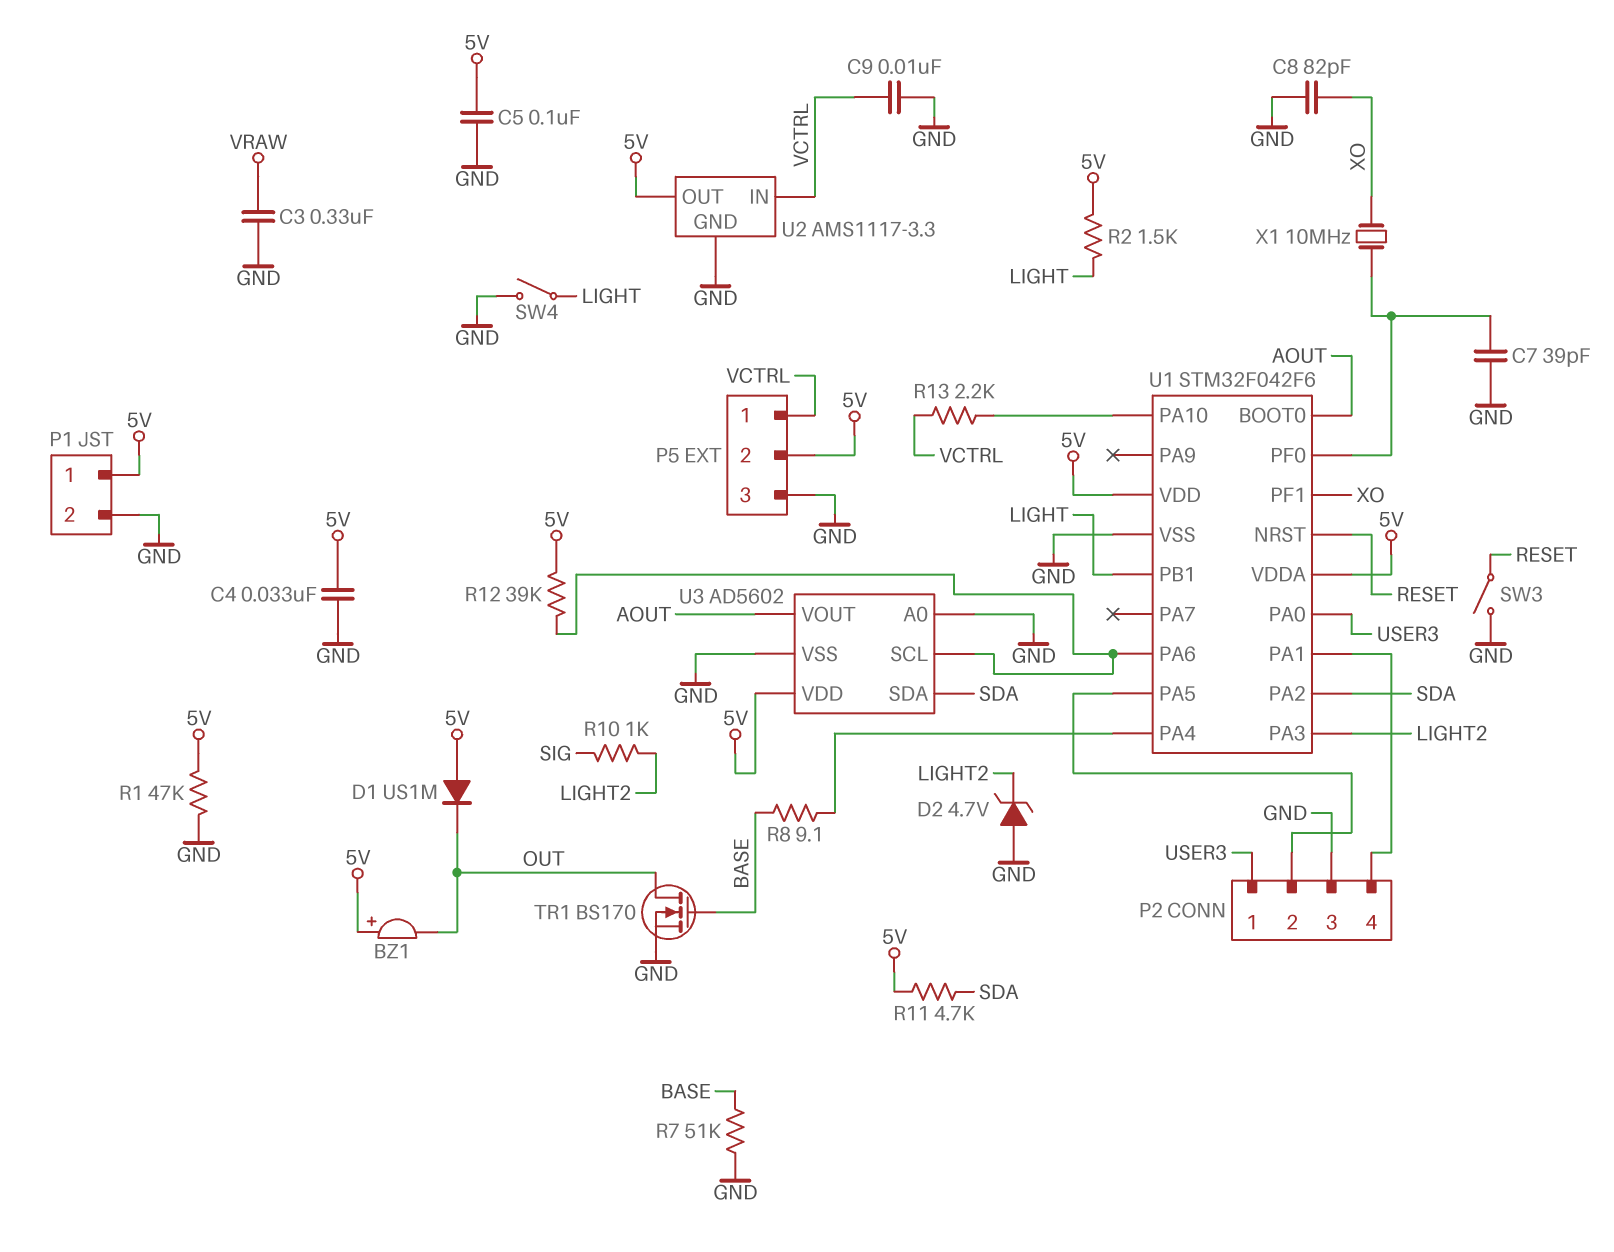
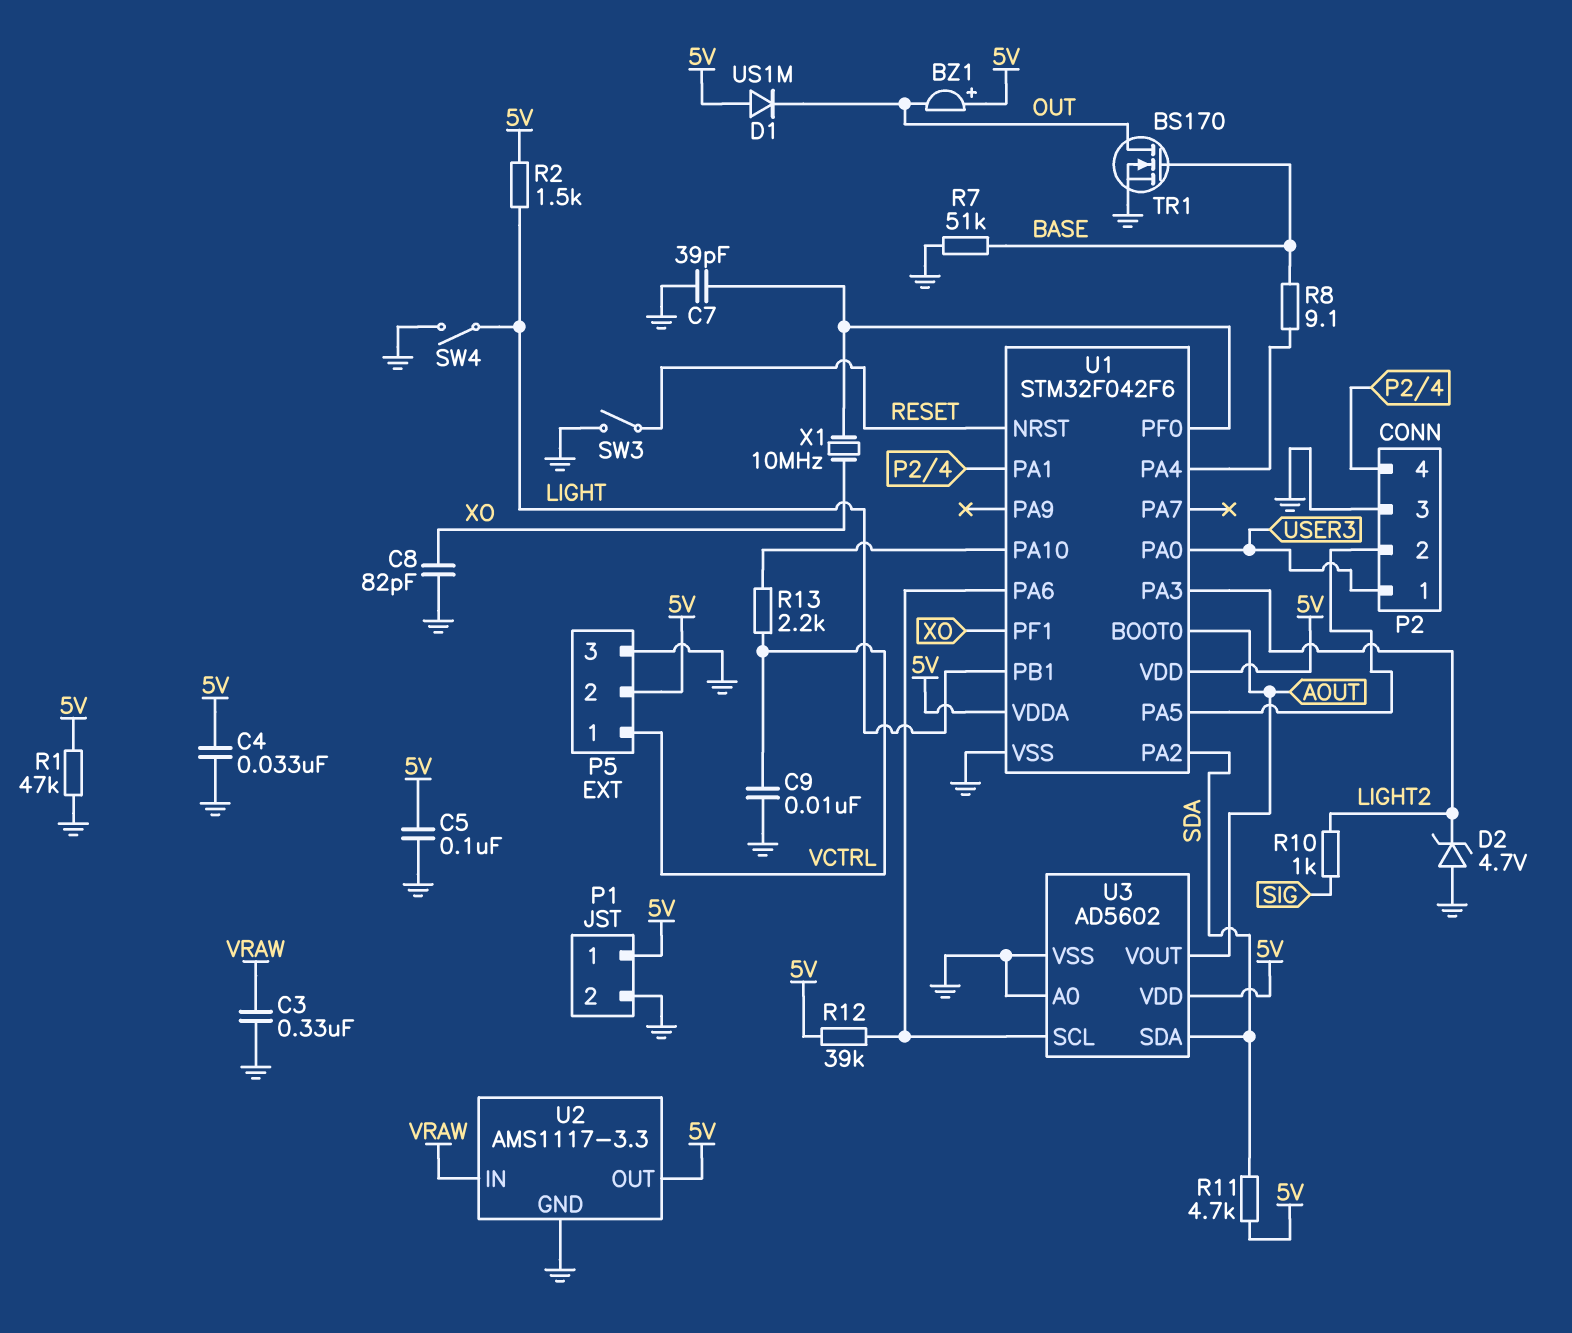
U2 pin IN: VCTRL -> VRAW

